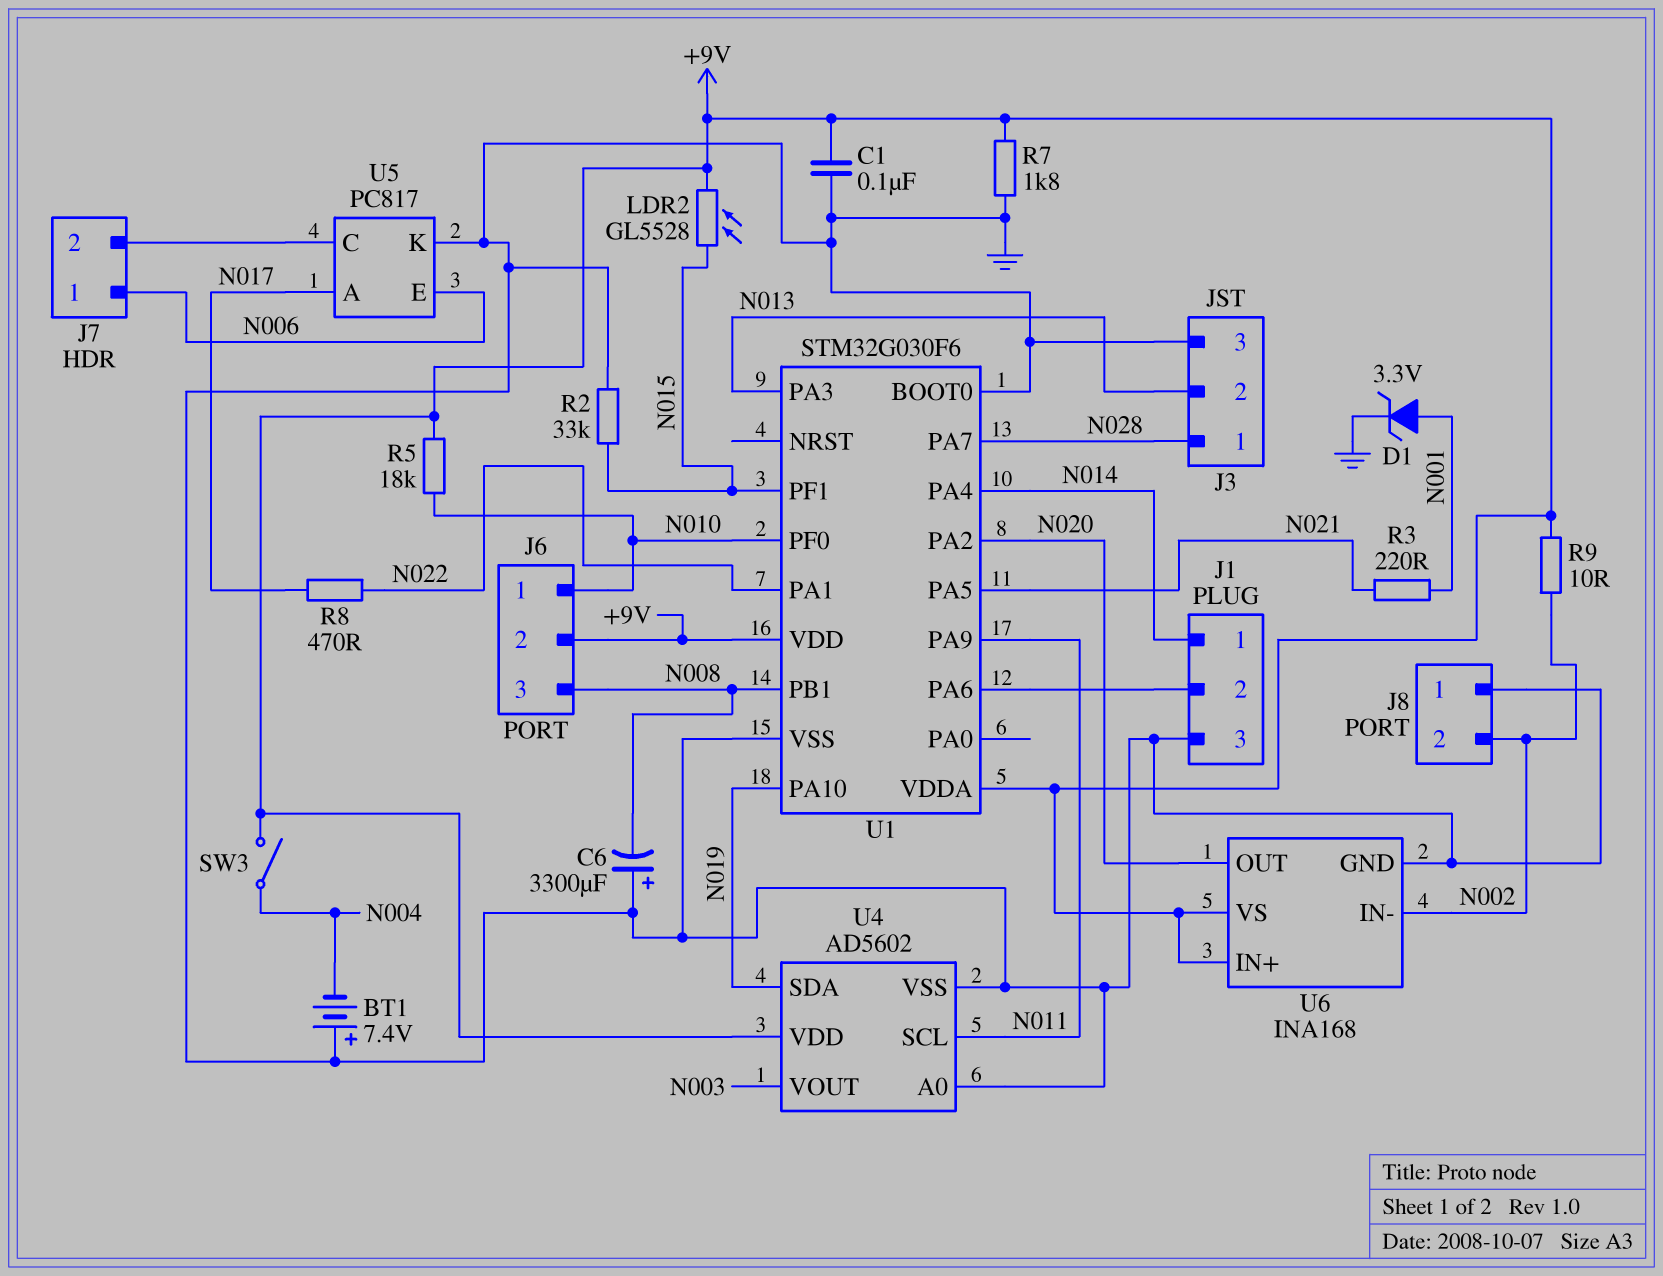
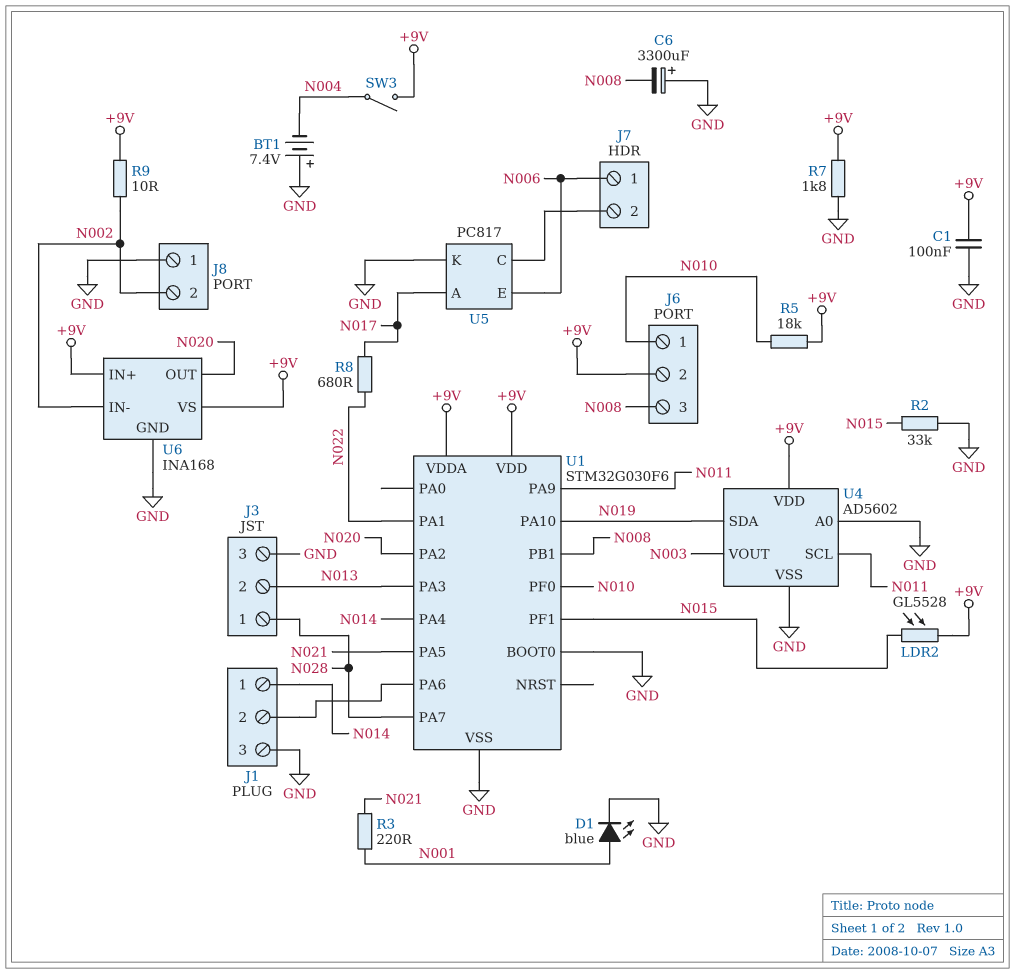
D1: zener 3.3V (A N001, K GND) -> LED blue (A N001, K GND)
R8: 470 (N017, N022) -> 680 (N017, N022)

